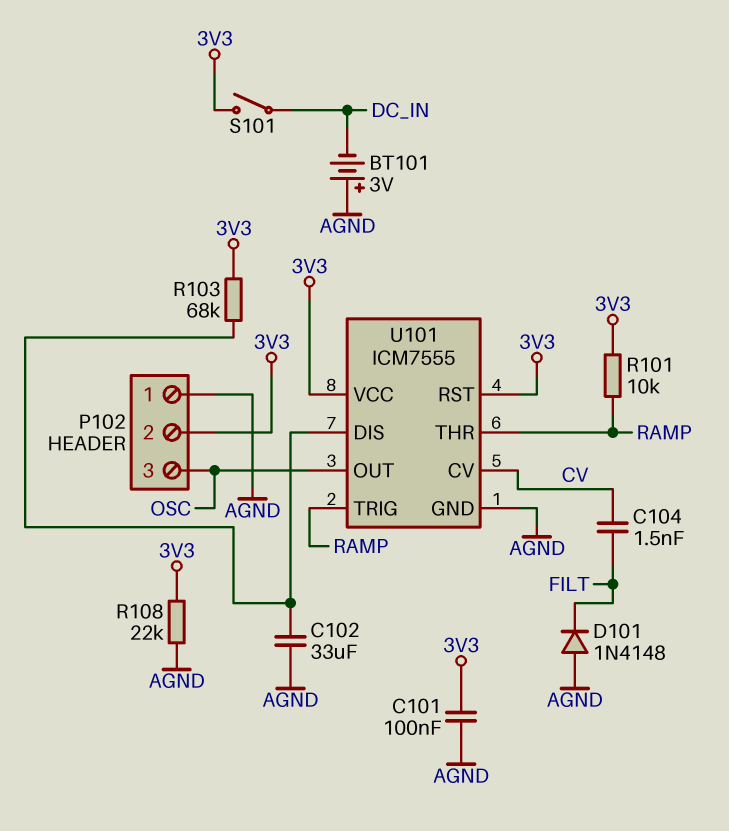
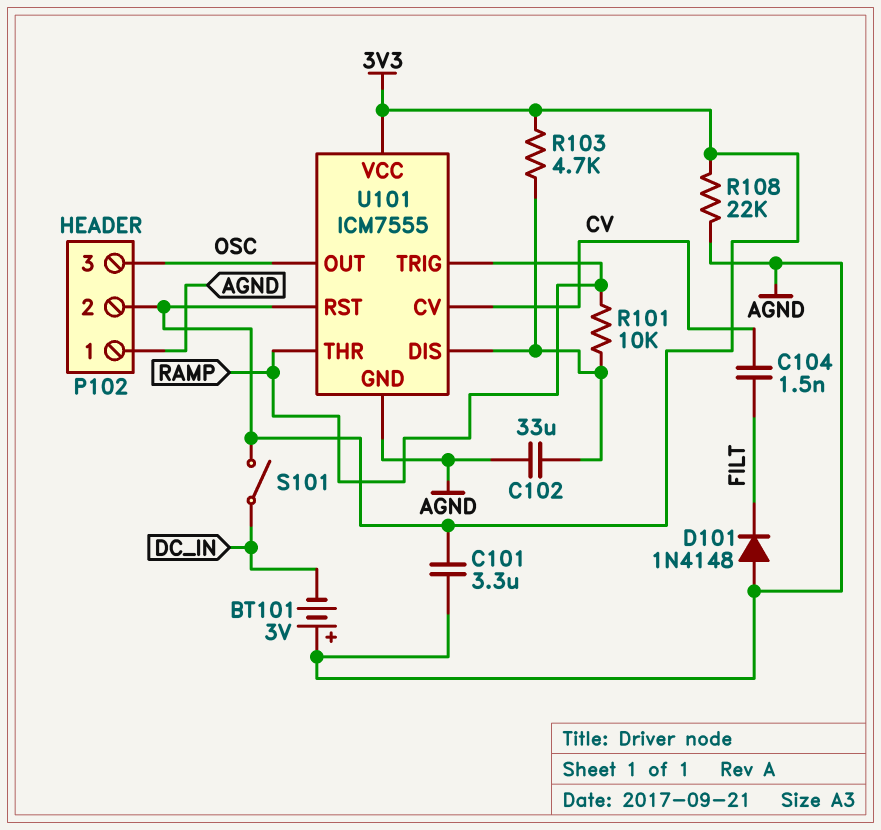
C101: 100nF (3V3, AGND) -> 3.3uF (3V3, AGND)
R101: 10k (3V3, RAMP) -> 10k (RAMP, U101/DIS)
R103: 68k (3V3, U101/DIS) -> 4.7k (3V3, U101/DIS)

